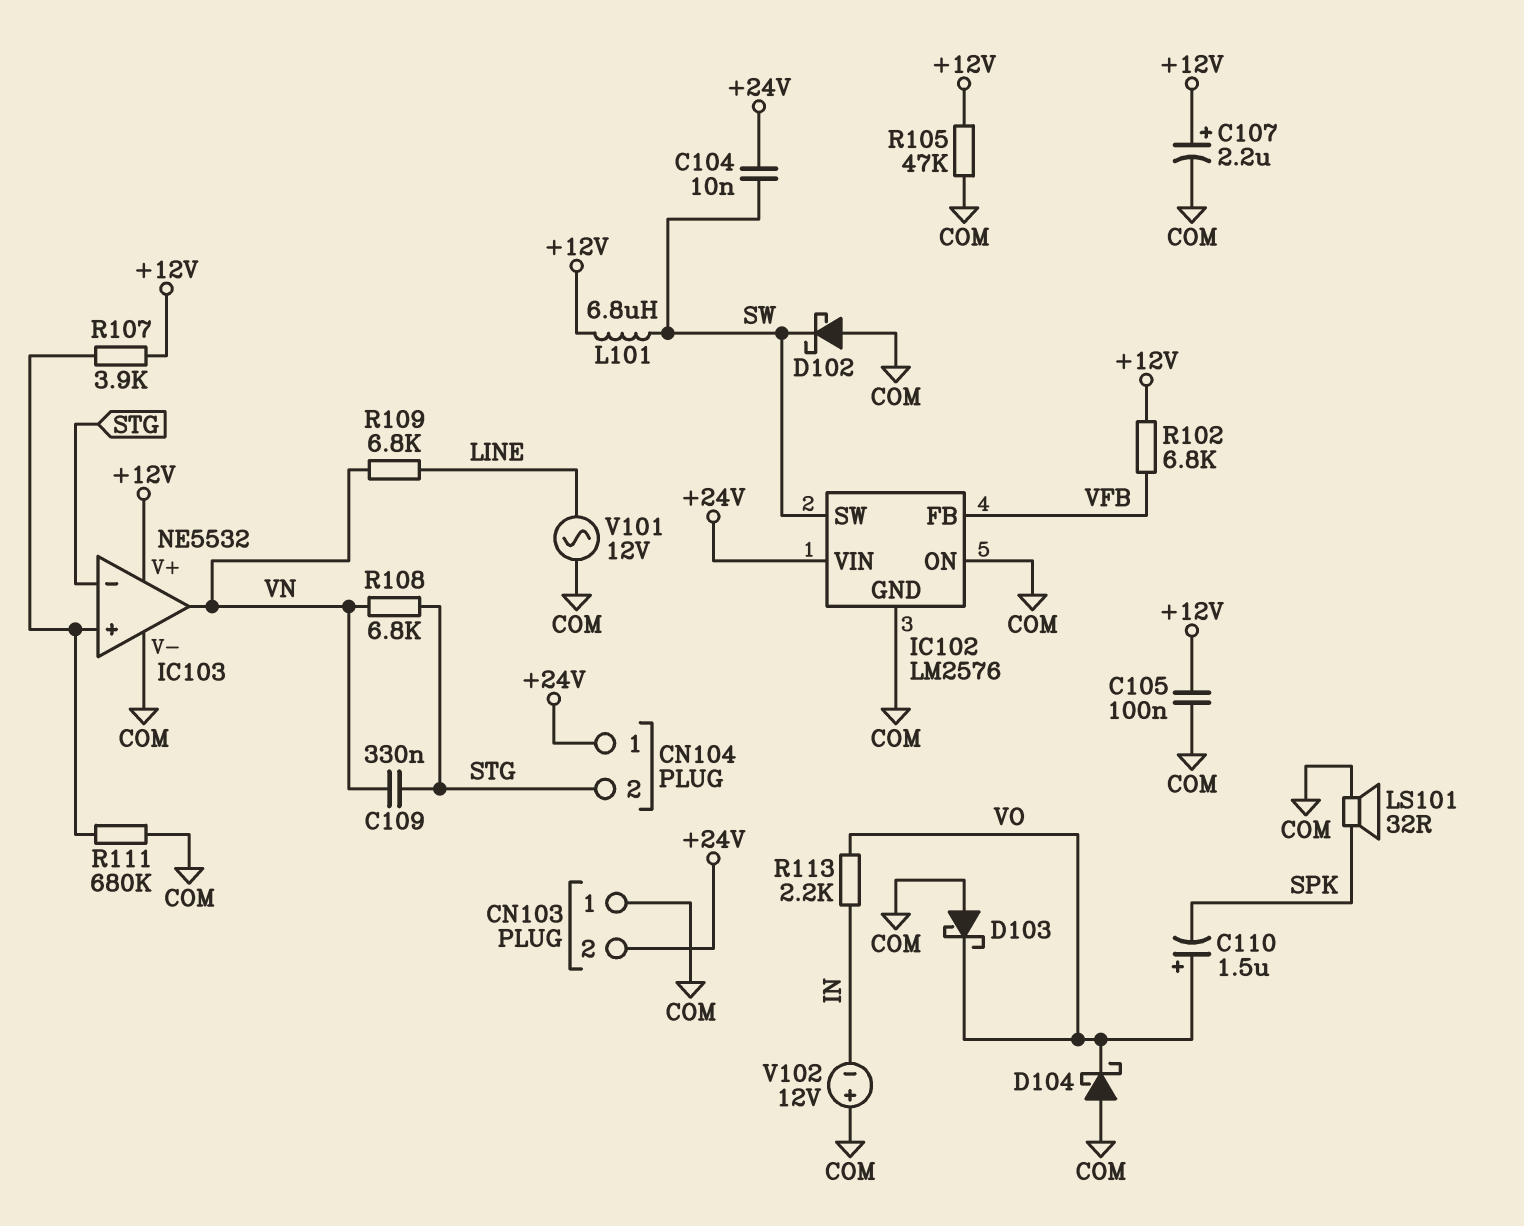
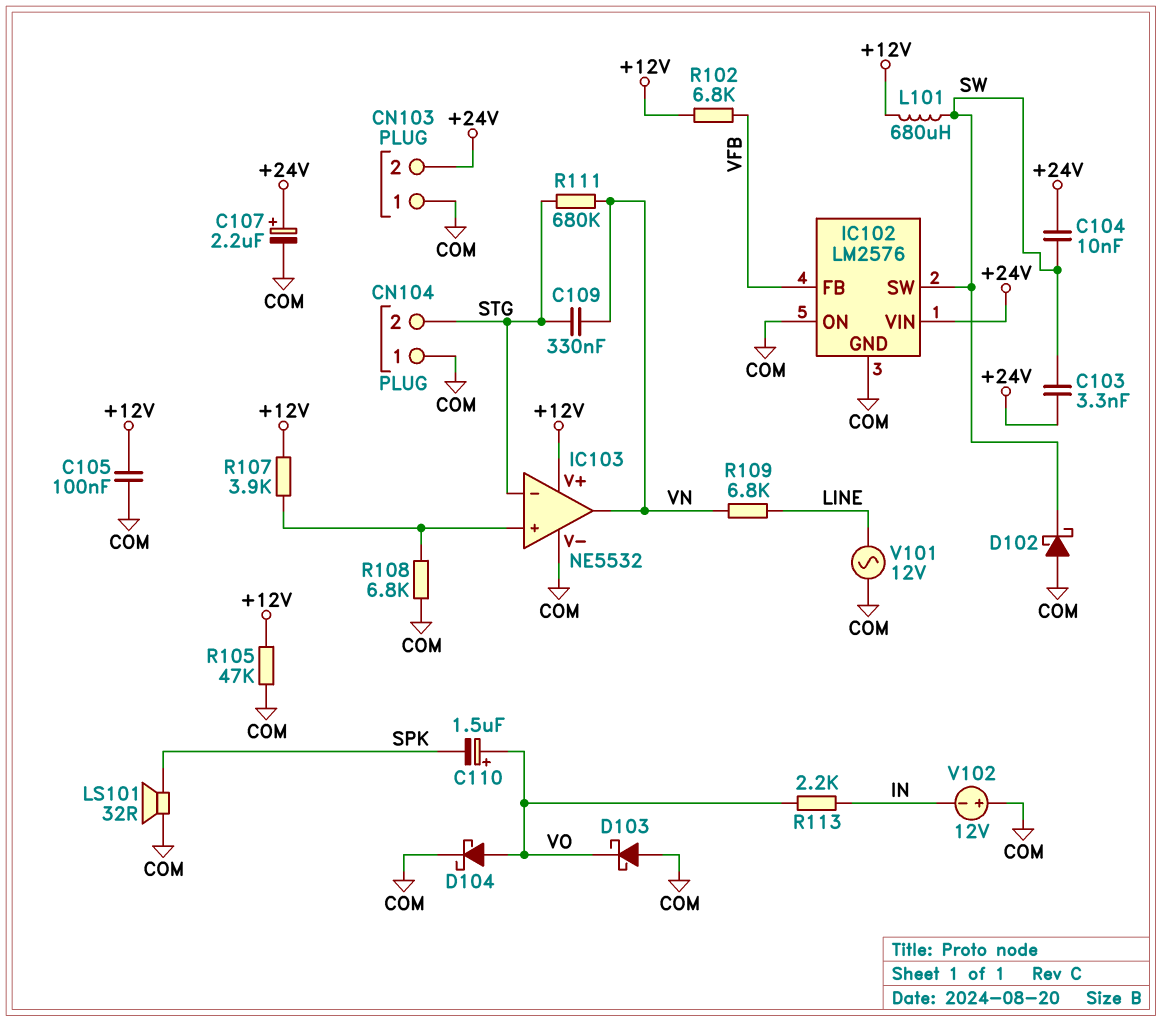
C103: none -> 3.3nF (+24V, SW)
C107: 2.2uF (plus +12V, minus COM) -> 2.2uF (plus +24V, minus COM)
CN104 pin 1: +24V -> COM
D104: schottky (A COM, K VO) -> schottky (A VO, K COM)
L101: 6.8uH (+12V, SW) -> 680uH (+12V, SW)
R108: 6.8k (STG, VN) -> 6.8k (COM, IC103/in+)
R111: 680k (COM, IC103/in+) -> 680k (STG, VN)

